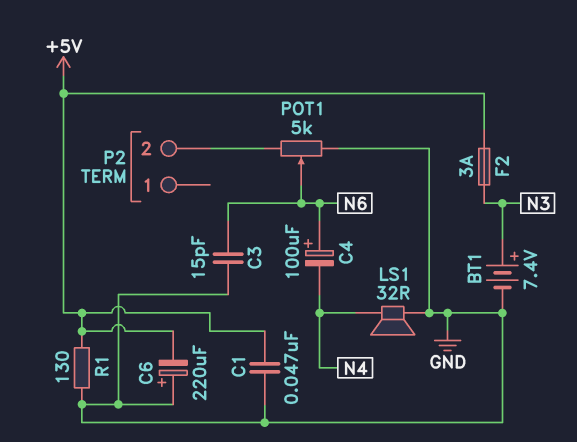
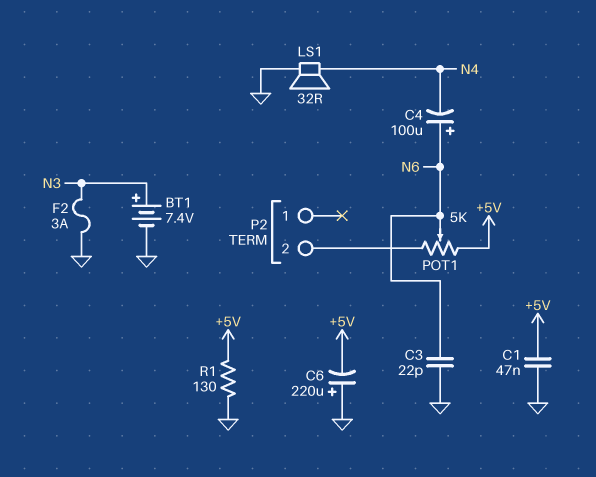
C3: 15pF (GND, N6) -> 22pF (GND, N6)
F2: 3A (+5V, N3) -> 3A (GND, N3)
POT1: 5k (GND, P2/2, wiper N6) -> 5k (+5V, P2/2, wiper N6)

